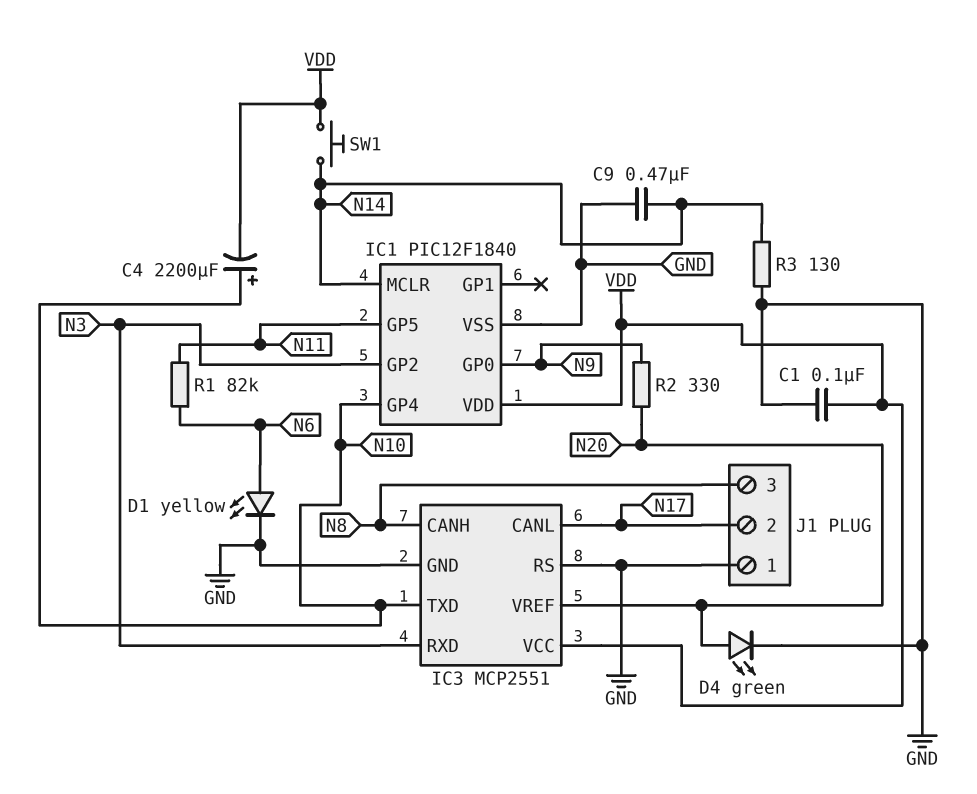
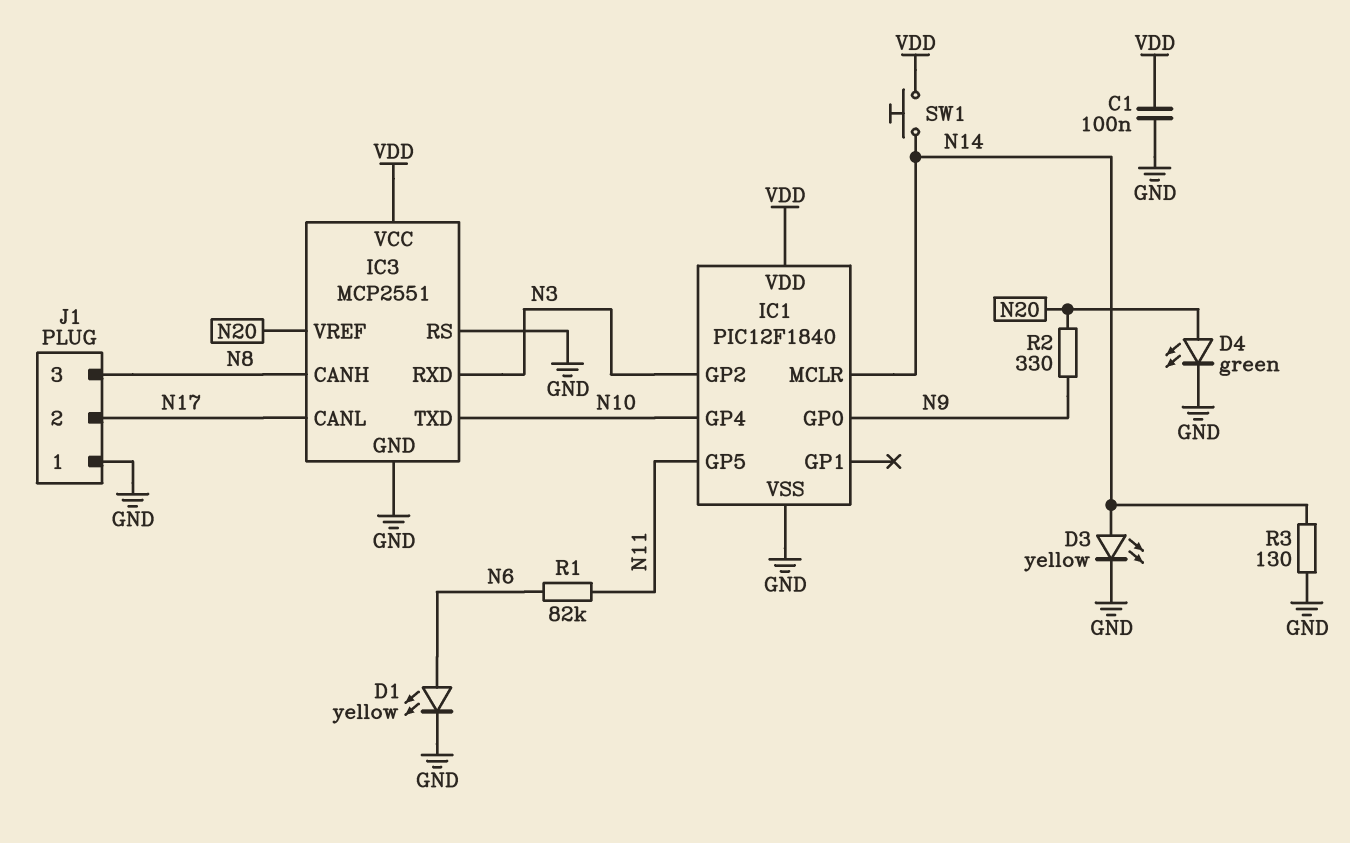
C4: 2200uF (plus N10, minus VDD) -> none
C9: 470nF (GND, N14) -> none
D3: none -> LED yellow (A N14, K GND)

